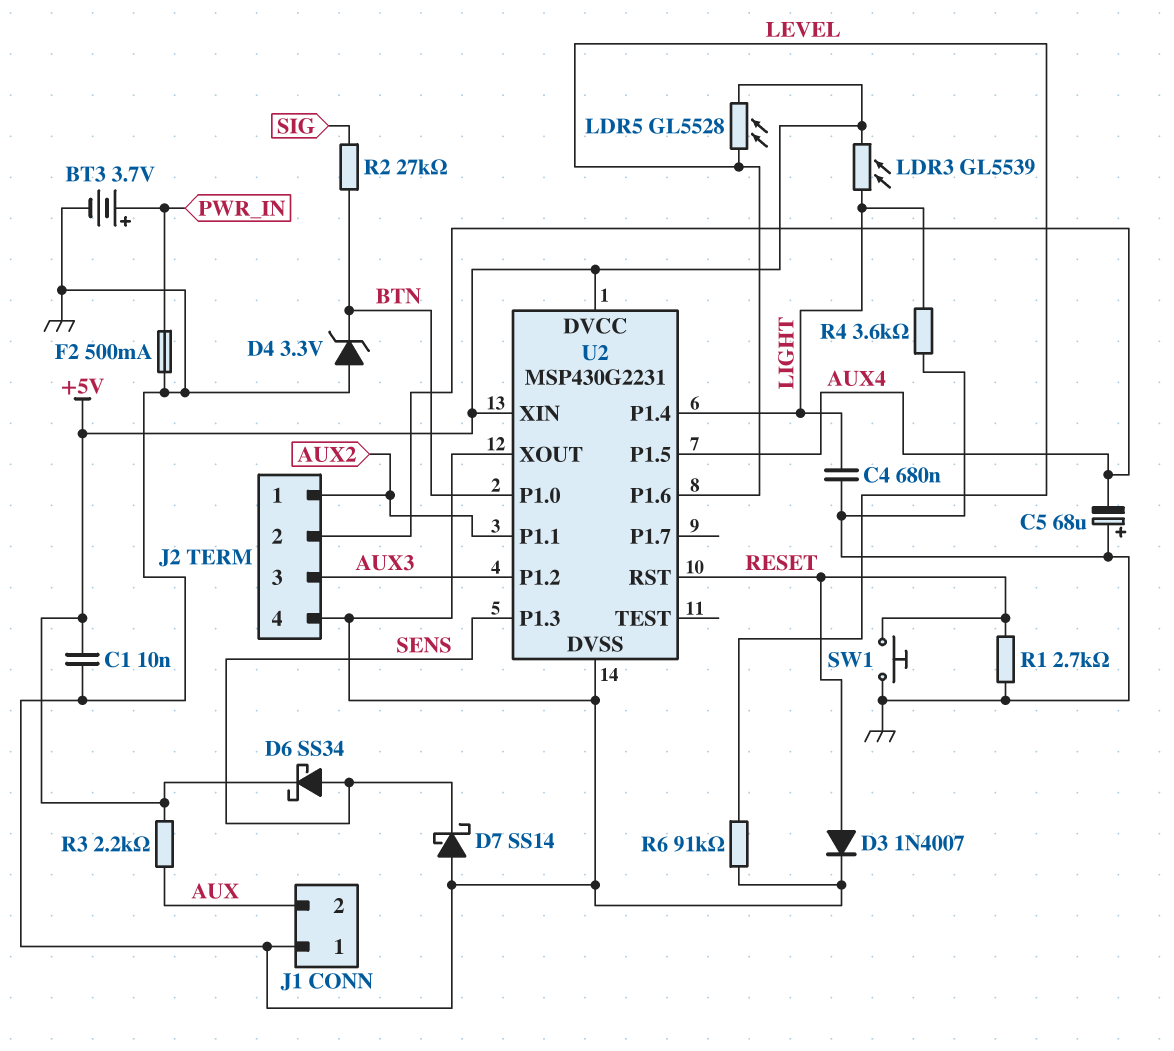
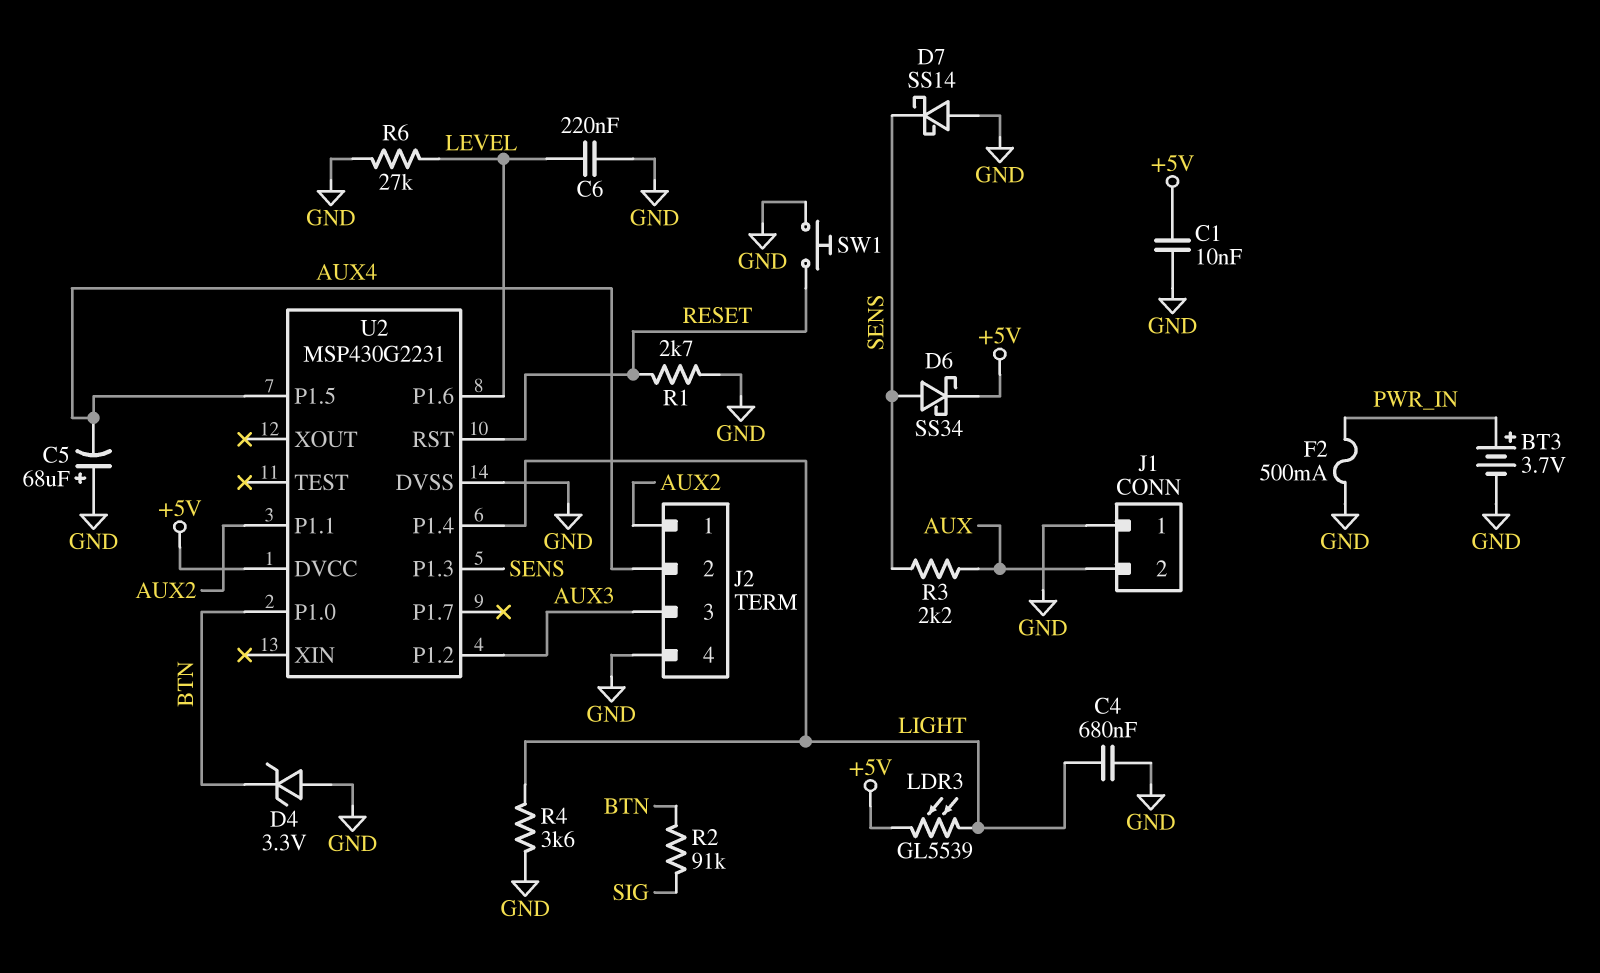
C6: none -> 220nF (GND, LEVEL)
D3: diode 1N4007 (A RESET, K GND) -> none
LDR5: GL5528 (+5V, LEVEL) -> none
R2: 27k (BTN, SIG) -> 91k (BTN, SIG)
R3: 2.2k (+5V, AUX) -> 2.2k (AUX, SENS)
R6: 91k (GND, LEVEL) -> 27k (GND, LEVEL)
U2 pin XIN: +5V -> none
U2 pin XOUT: GND -> none

